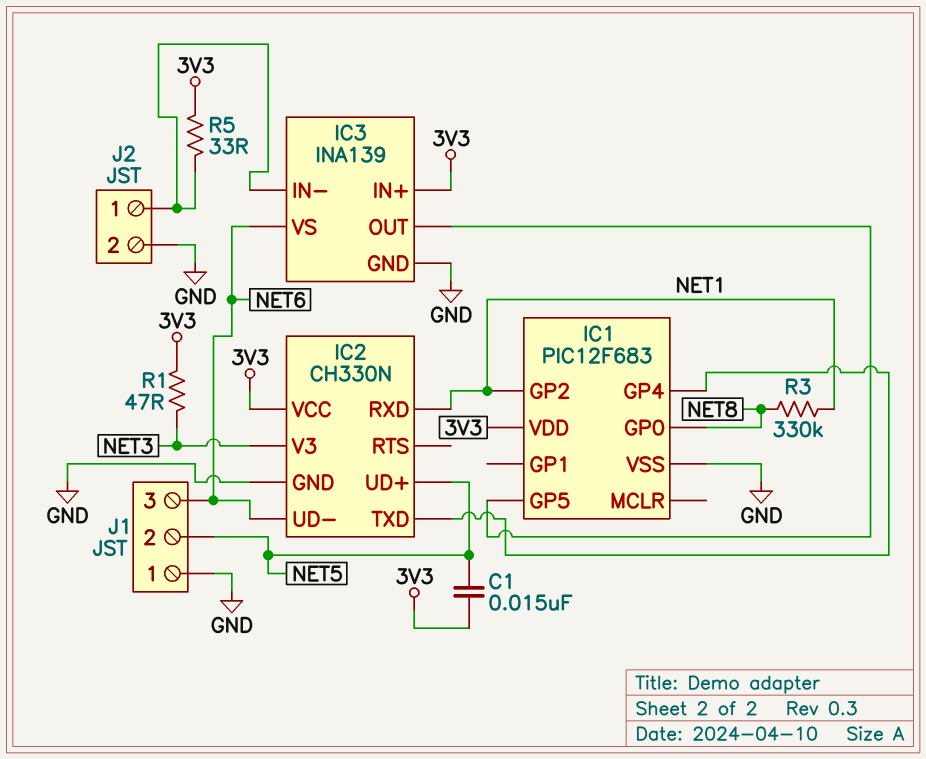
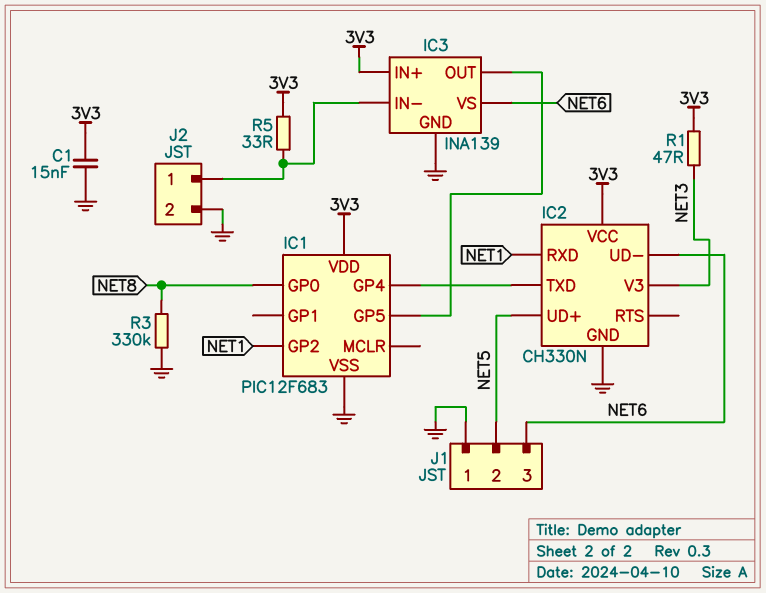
C1: 15nF (3V3, NET5) -> 15nF (3V3, GND)
R3: 330k (NET1, NET8) -> 330k (GND, NET8)

